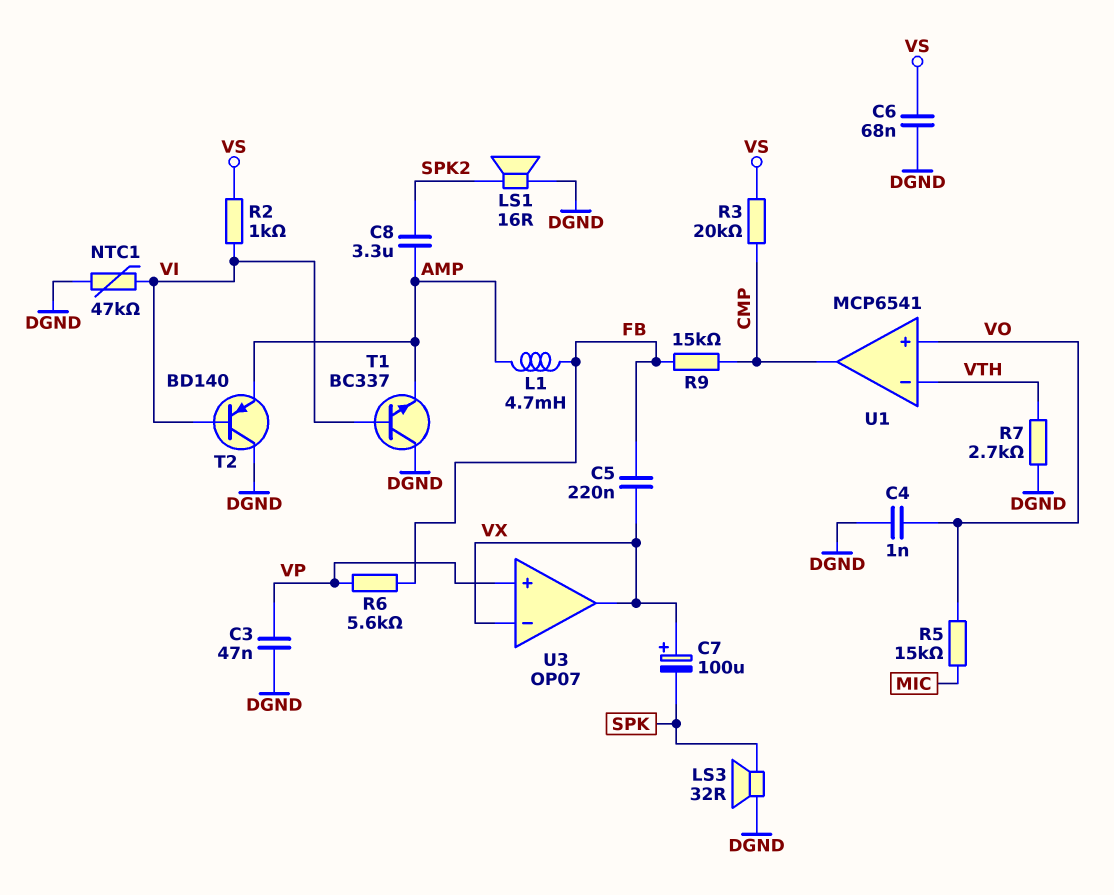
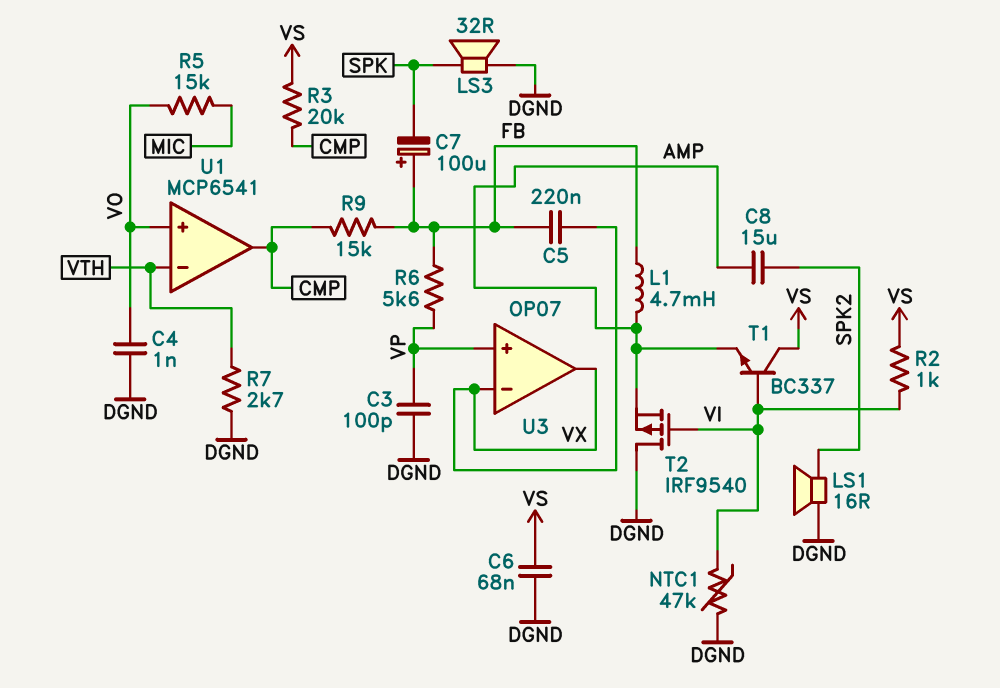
C3: 47nF (DGND, VP) -> 100pF (DGND, VP)
C7: 100uF (plus VX, minus SPK) -> 100uF (plus FB, minus SPK)
C8: 3.3uF (AMP, SPK2) -> 15uF (AMP, SPK2)
T1: NPN BC337 (B VI, C DGND, E AMP) -> NPN BC337 (B VI, C VS, E AMP)
T2: PNP BD140 (B VI, C DGND, E AMP) -> PMOS IRF9540 (G VI, D DGND, S AMP)

